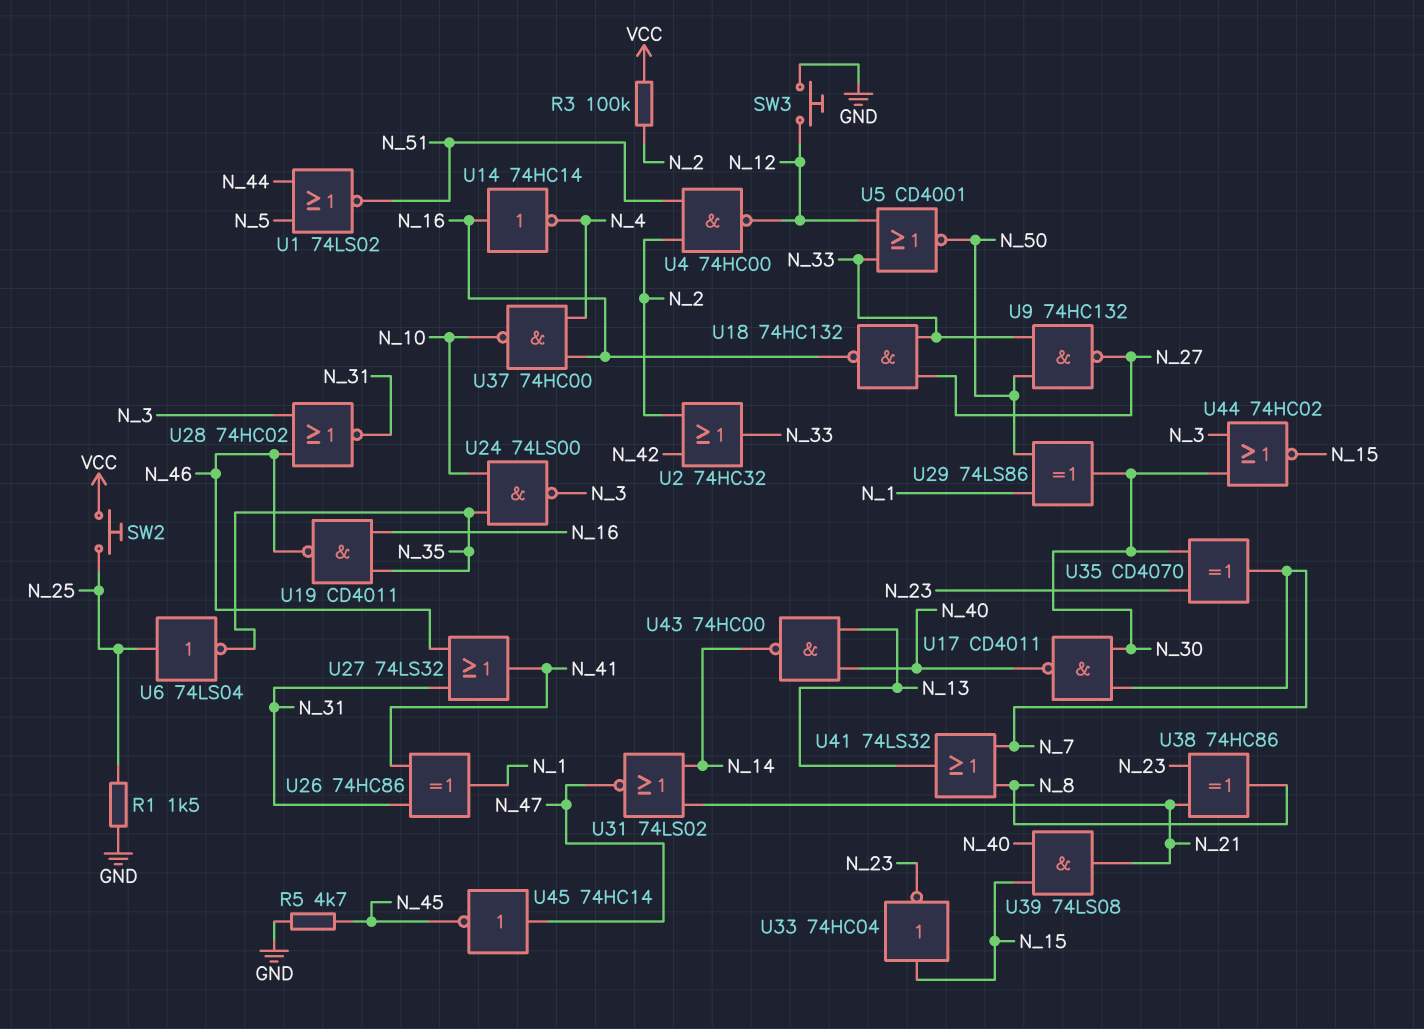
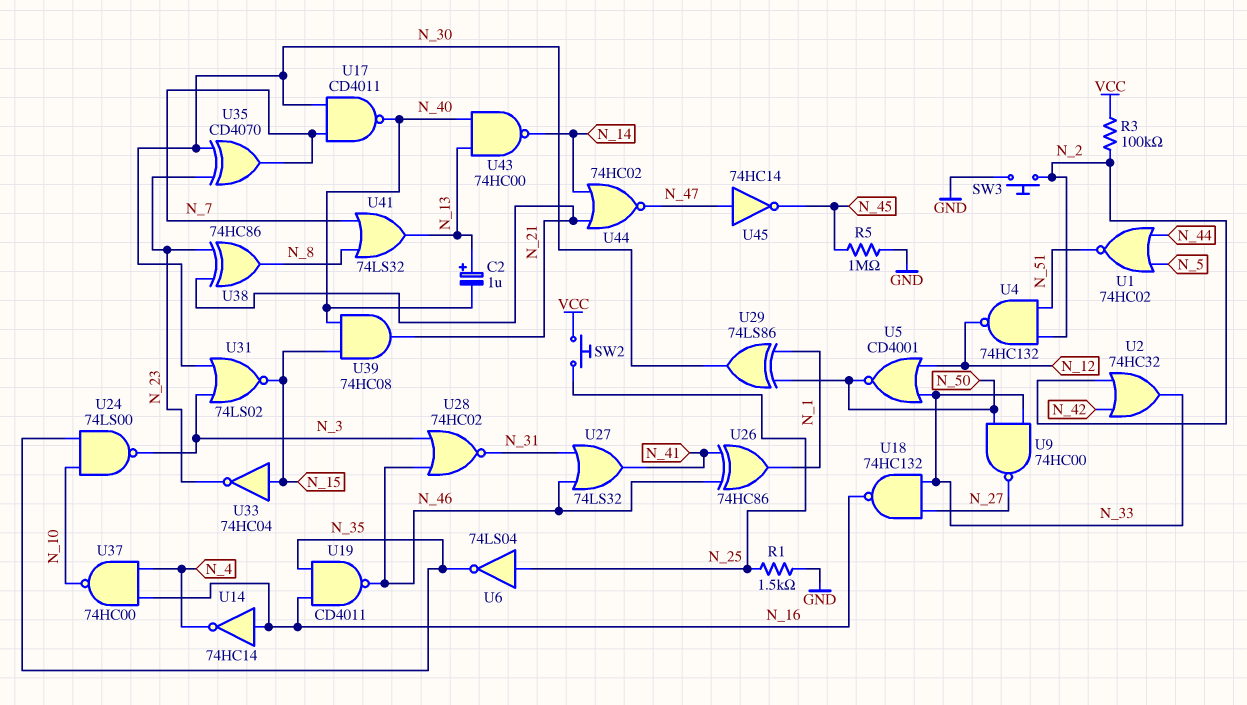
C2: none -> 1uF (plus N_13, minus N_40)
R5: 4.7k (GND, N_45) -> 1M (GND, N_45)
SW3: button (GND, N_12) -> button (GND, N_2)
U1: NOR 74LS02 (in N_5, in N_44, out N_51) -> NOR 74HC02 (in N_5, in N_44, out N_51)
U4: NAND 74HC00 (in N_2, in N_51, out N_12) -> NAND 74HC132 (in N_2, in N_51, out N_12)
U9: NAND 74HC132 (in N_33, in N_50, out N_27) -> NAND 74HC00 (in N_33, in N_50, out N_27)
U26: XOR 74HC86 (in N_31, in N_41, out N_1) -> XOR 74HC86 (in N_41, in N_46, out N_1)
U31: NOR 74LS02 (in N_14, in N_21, out N_47) -> NOR 74LS02 (in N_3, in N_30, out N_15)
U39: AND 74LS08 (in N_15, in N_40, out N_21) -> AND 74HC08 (in N_15, in N_40, out N_21)
U44: NOR 74HC02 (in N_3, in N_30, out N_15) -> NOR 74HC02 (in N_14, in N_21, out N_47)

